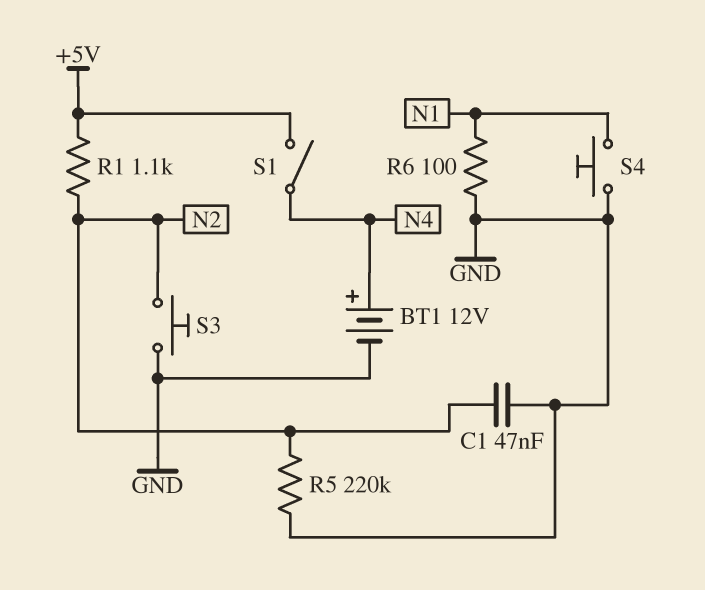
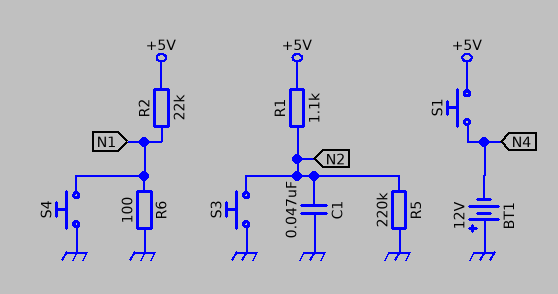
BT1: 12V (plus N4, minus GND) -> 12V (plus GND, minus N4)
R2: none -> 22k (+5V, N1)
S1: switch (+5V, N4) -> button (+5V, N4)

